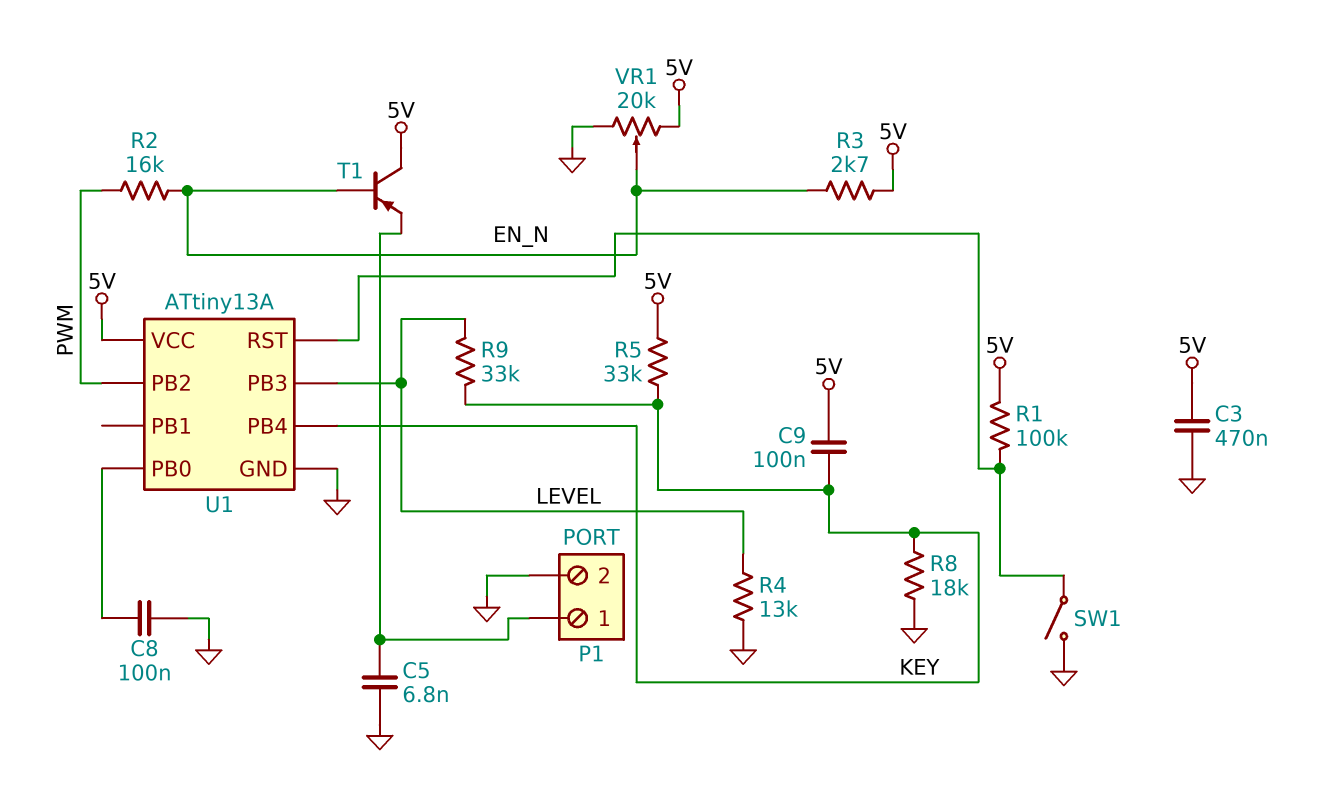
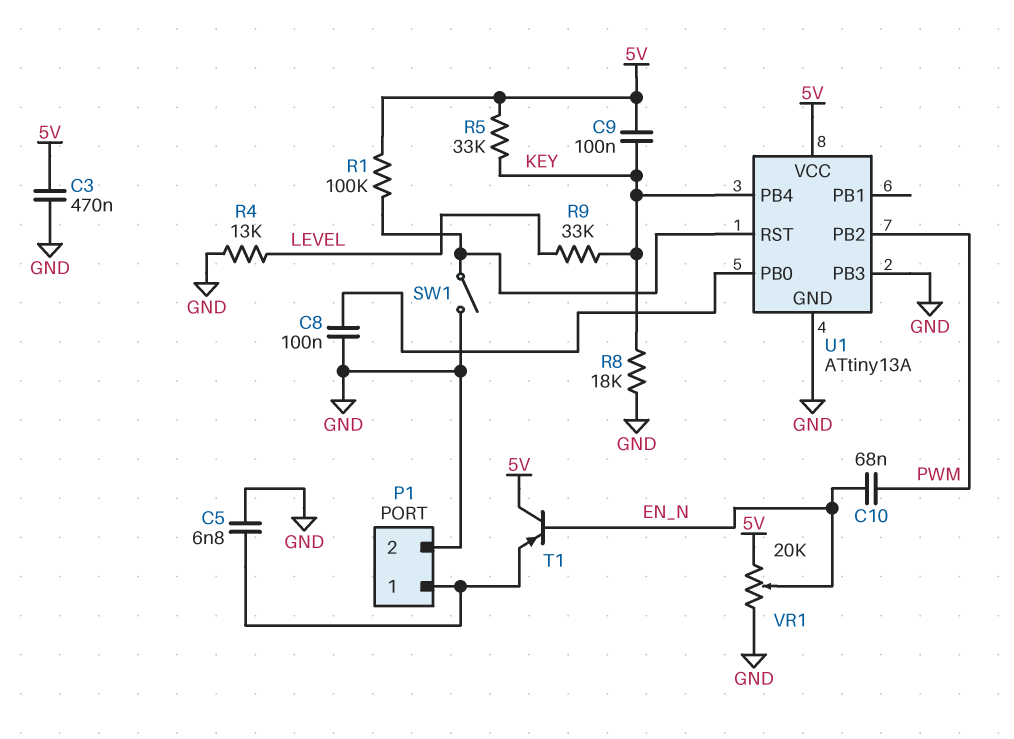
C10: none -> 68nF (EN_N, PWM)
R2: 16k (EN_N, PWM) -> none
R3: 2.7k (5V, EN_N) -> none
U1 pin PB3: LEVEL -> GND

